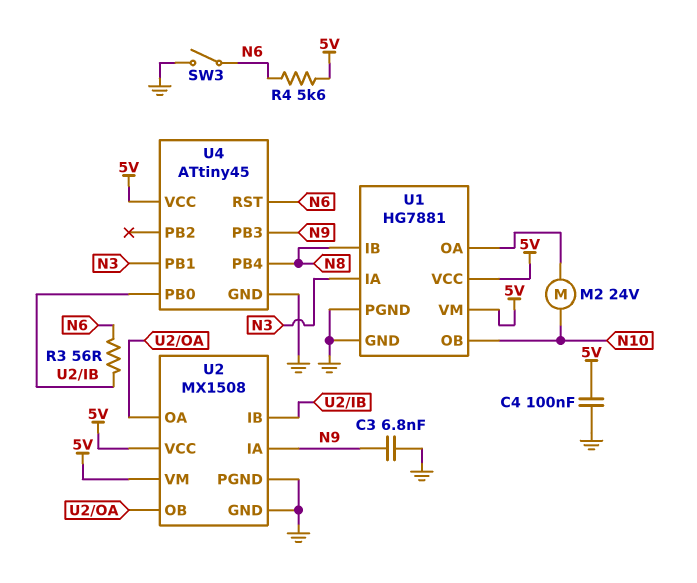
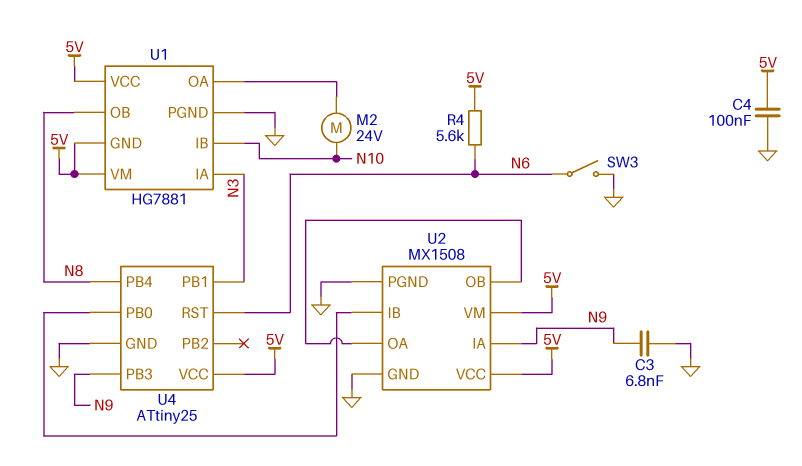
R3: 56 (N6, U2/IB) -> none
U1 pin GND: GND -> 5V
U1 pin IB: N8 -> N10
U1 pin OB: N10 -> N8
U4: ATtiny45 -> ATtiny25

